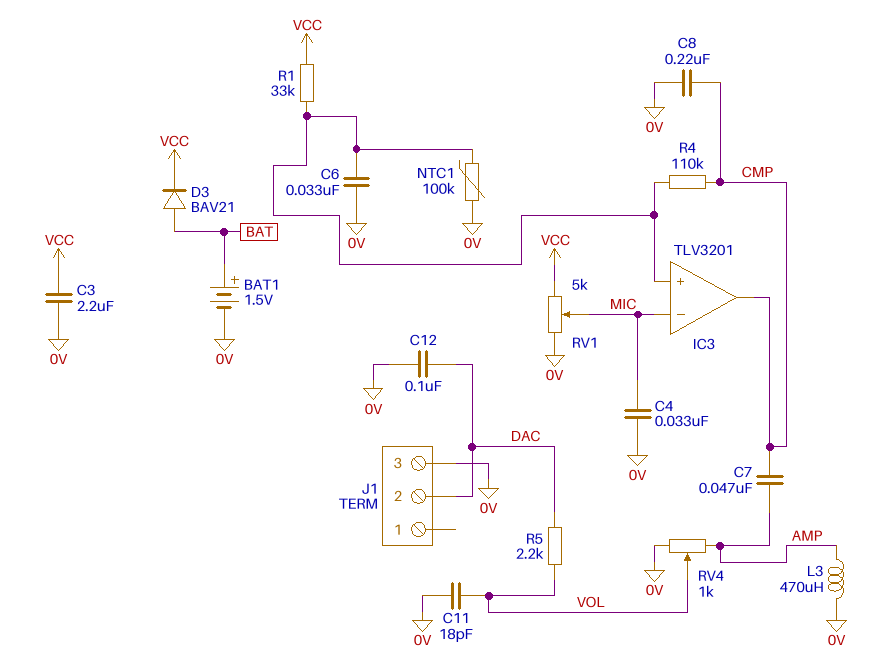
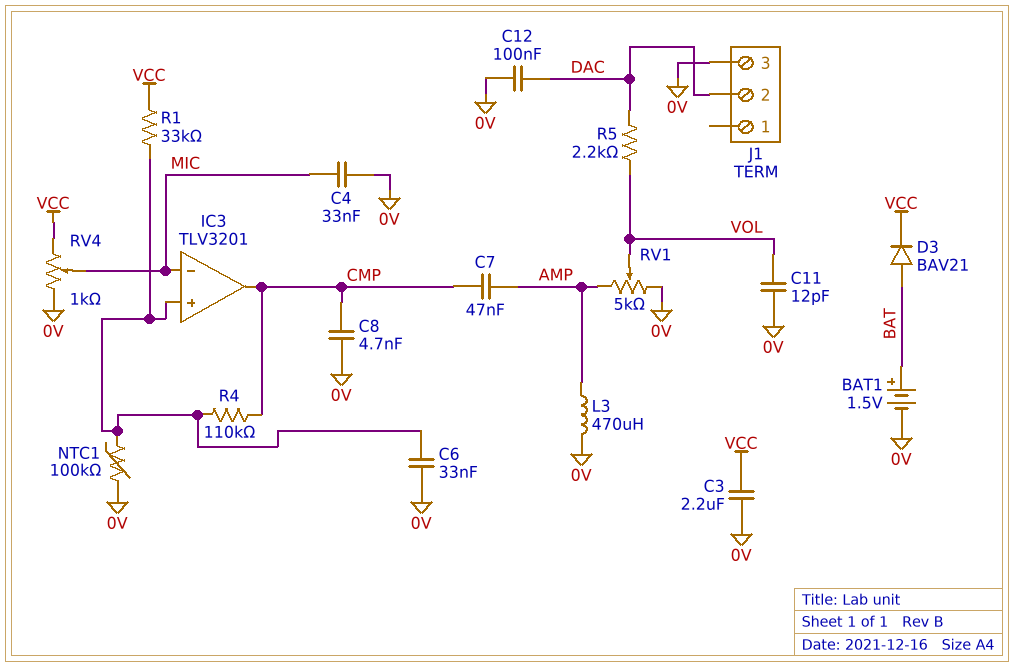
C8: 220nF (0V, CMP) -> 4.7nF (0V, CMP)
C11: 18pF (0V, VOL) -> 12pF (0V, VOL)
RV1: 5k (0V, VCC, wiper MIC) -> 5k (0V, AMP, wiper VOL)
RV4: 1k (0V, AMP, wiper VOL) -> 1k (0V, VCC, wiper MIC)

